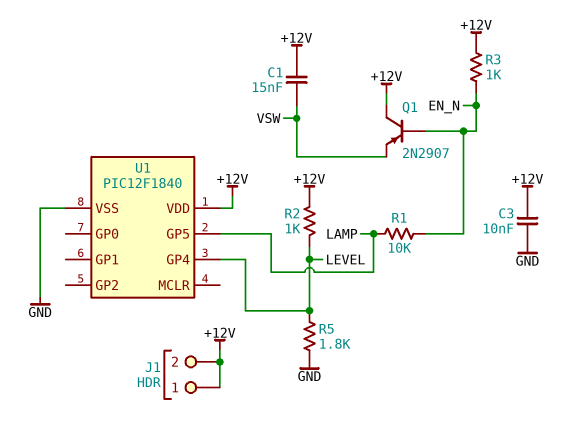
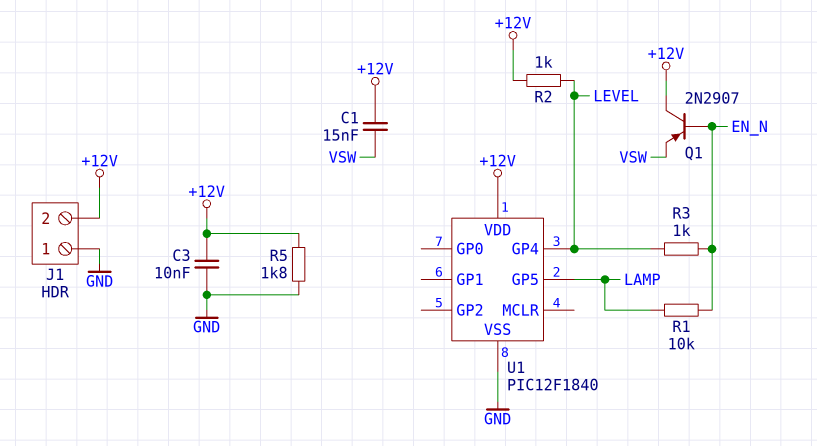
J1 pin 1: +12V -> GND
R3: 1k (+12V, EN_N) -> 1k (EN_N, LEVEL)
R5: 1.8k (GND, LEVEL) -> 1.8k (+12V, GND)

